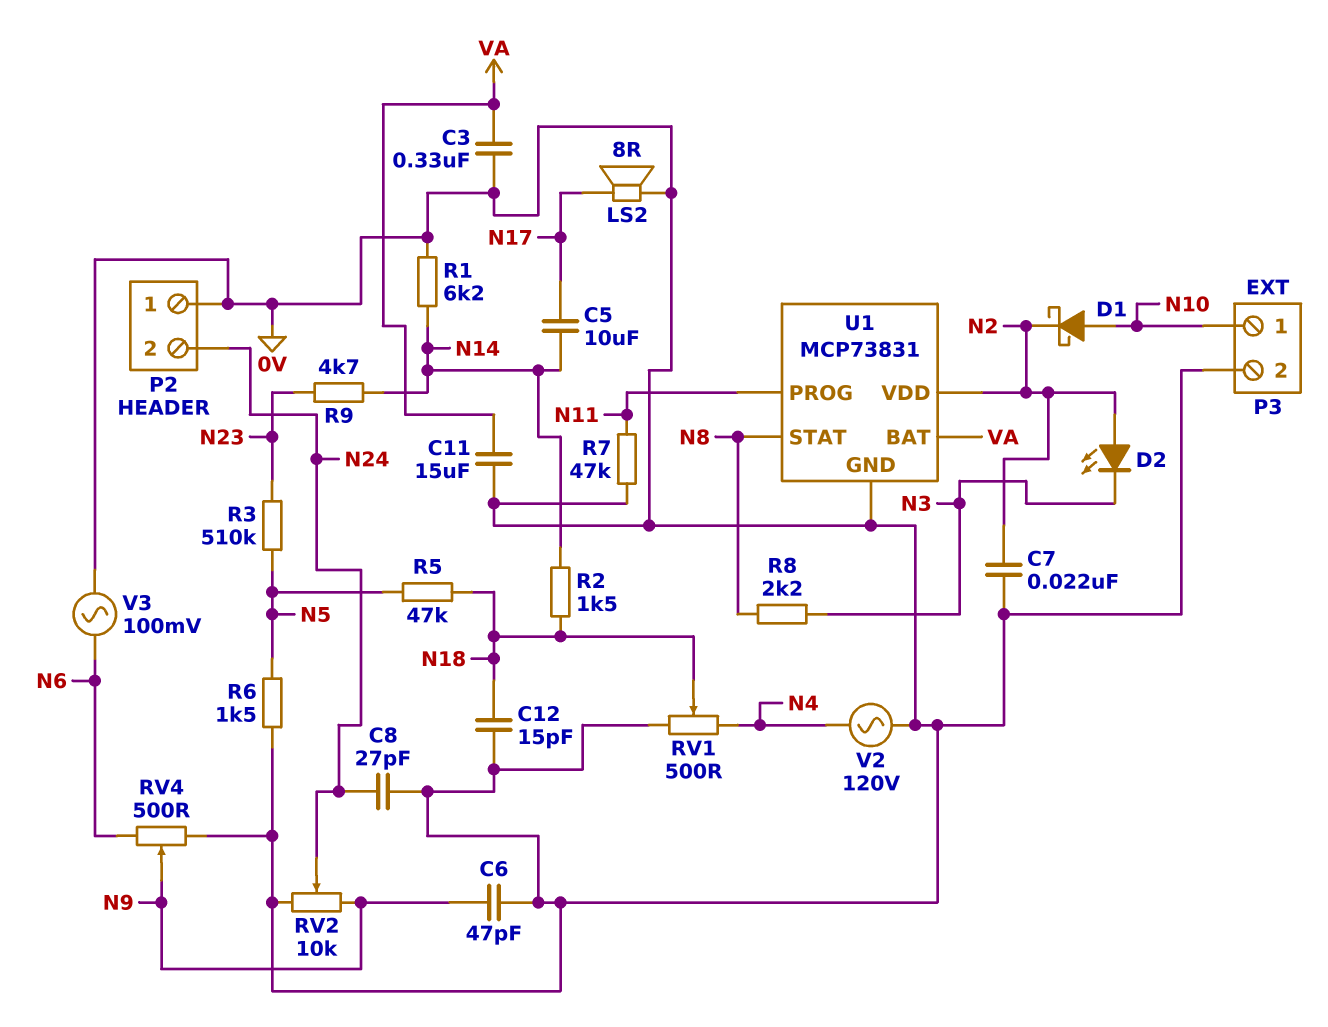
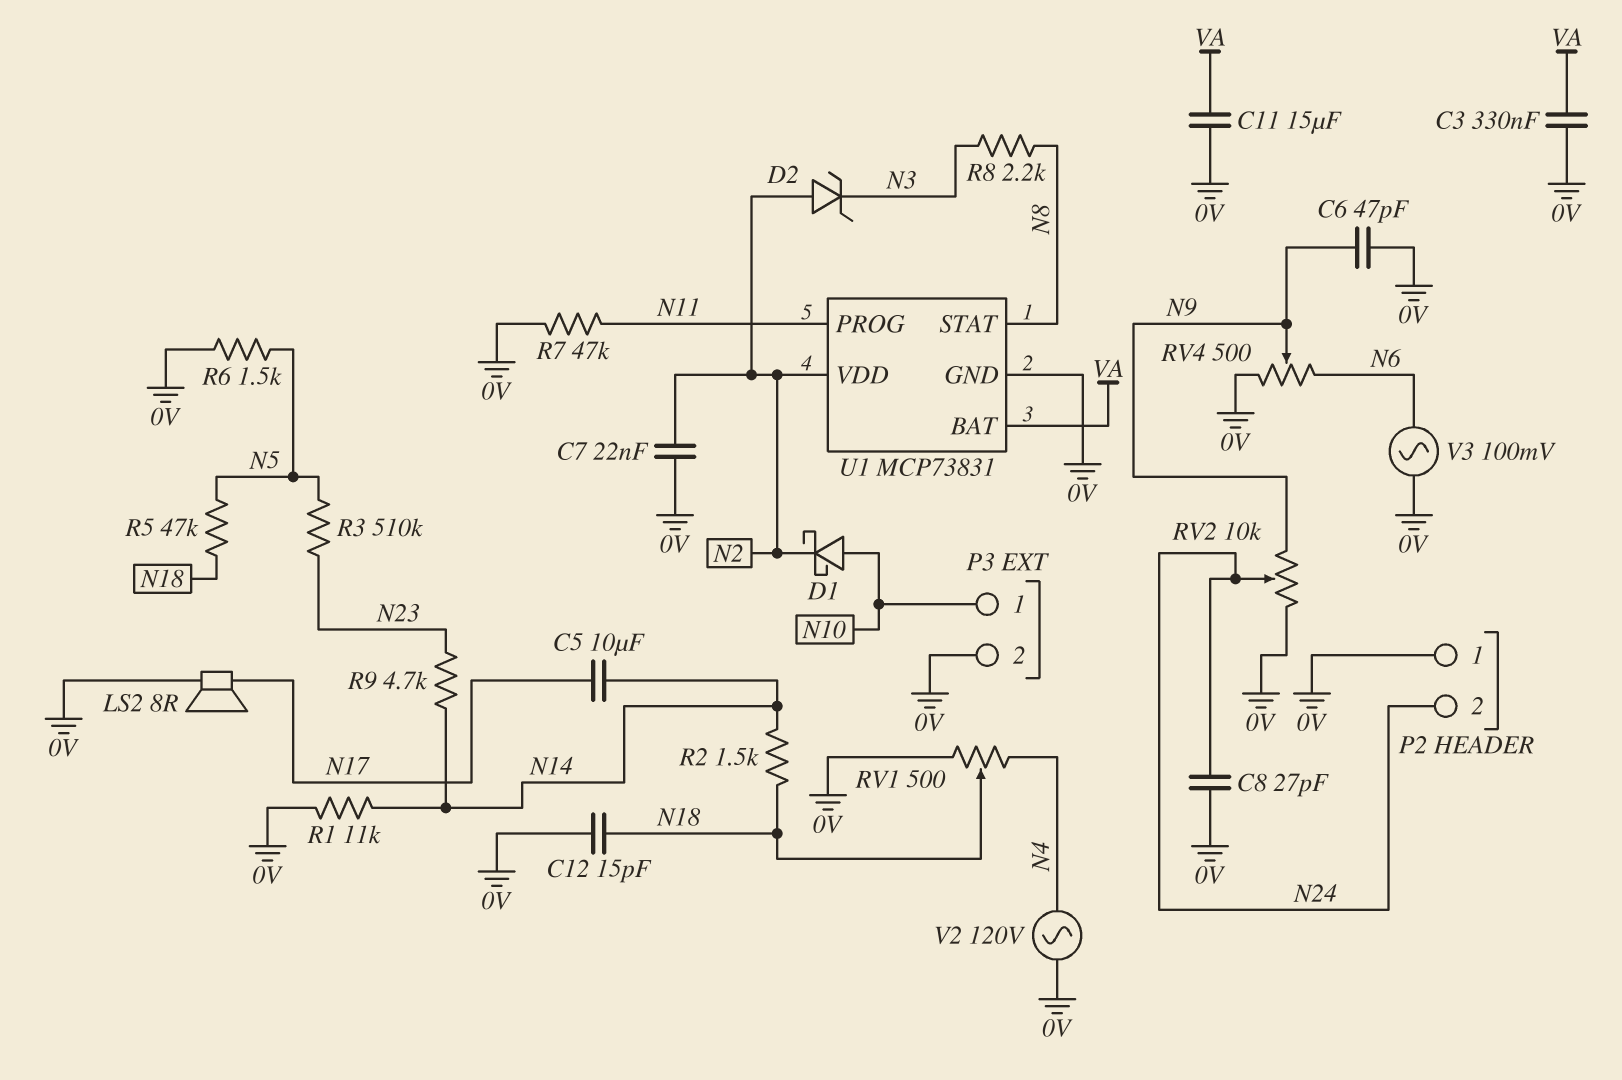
D2: LED (A N2, K N3) -> zener (A N2, K N3)
R1: 6.2k (0V, N14) -> 11k (0V, N14)

